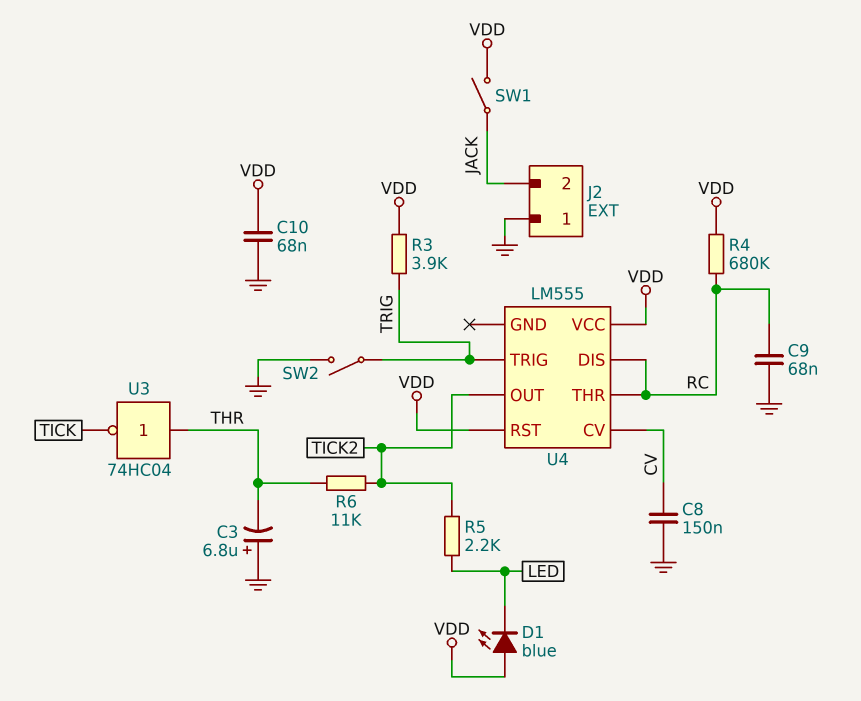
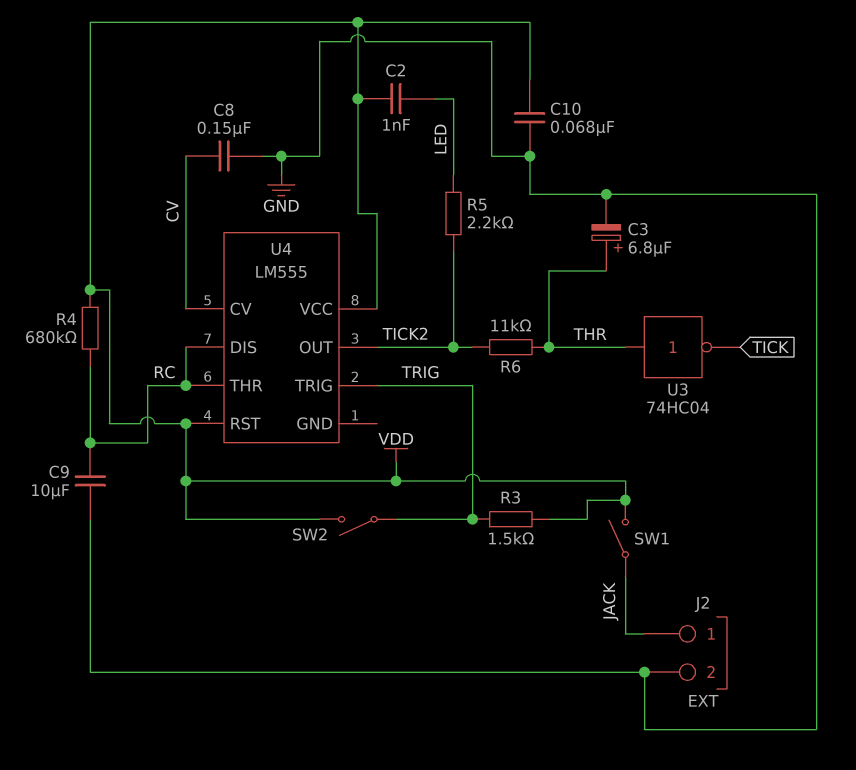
C2: none -> 1nF (LED, VDD)
C3: 6.8uF (plus GND, minus THR) -> 6.8uF (plus THR, minus GND)
C9: 68nF (GND, RC) -> 10uF (GND, RC)
D1: LED blue (A VDD, K LED) -> none
J2 pin 1: GND -> JACK
J2 pin 2: JACK -> GND
R3: 3.9k (TRIG, VDD) -> 1.5k (TRIG, VDD)
SW2: switch (GND, TRIG) -> switch (TRIG, VDD)

